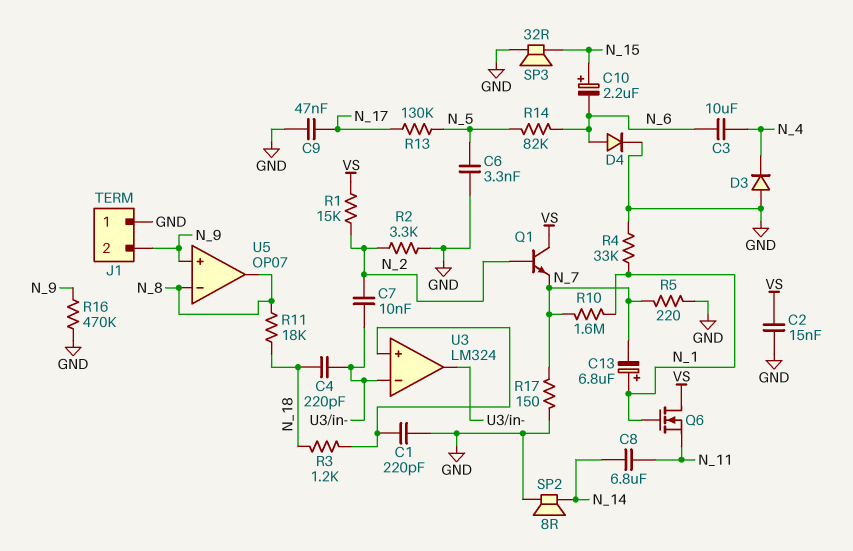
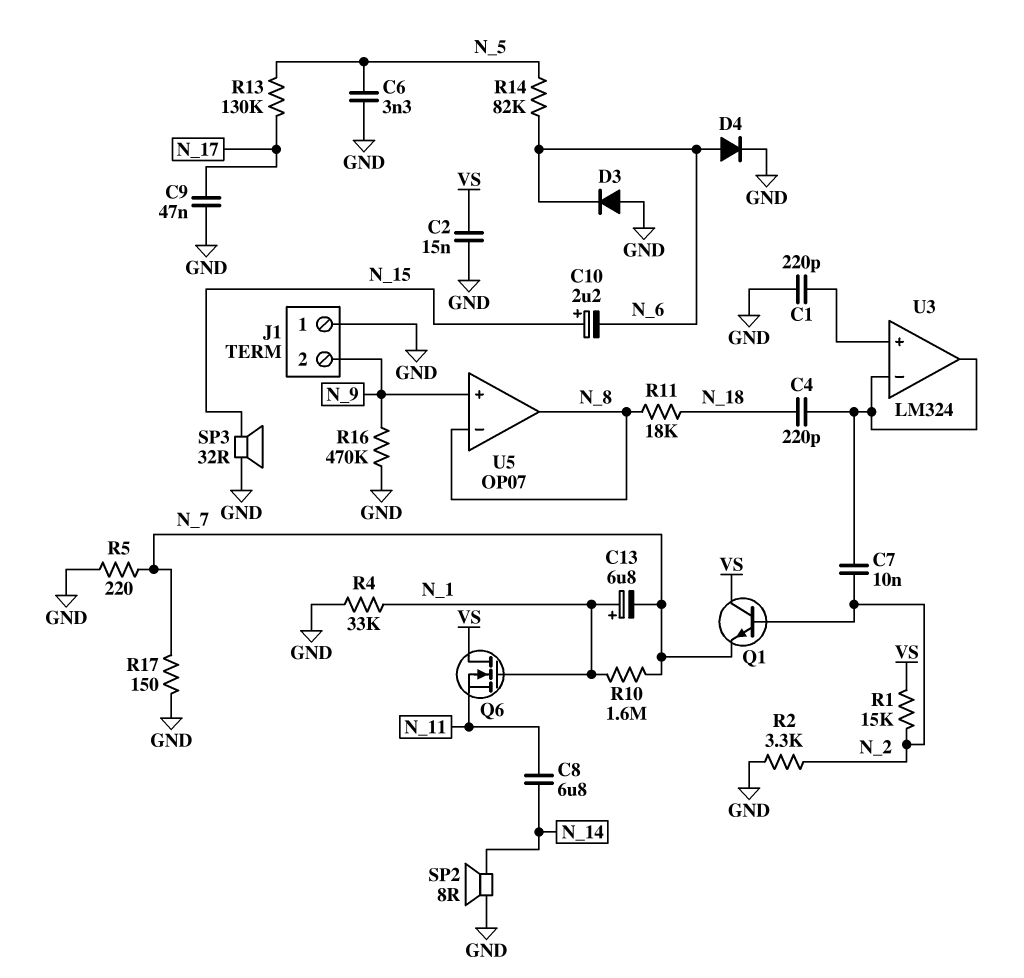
C3: 10uF (N_4, N_6) -> none
D3: diode (A GND, K N_4) -> diode (A GND, K N_6)
R3: 1.2k (N_18, U3/in+) -> none

